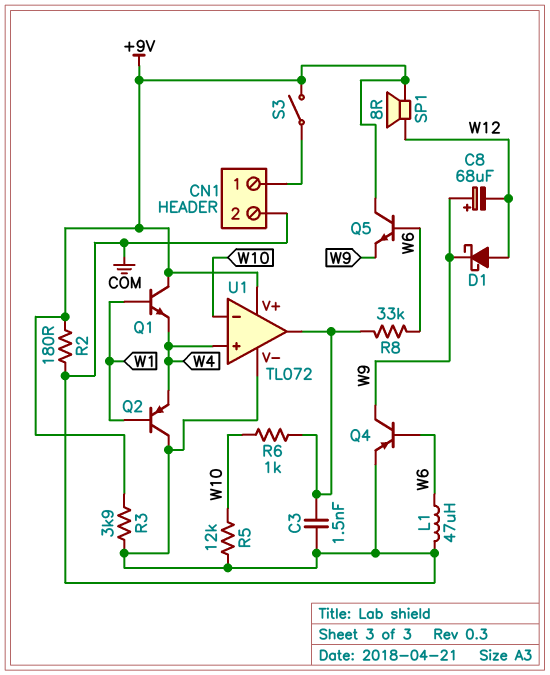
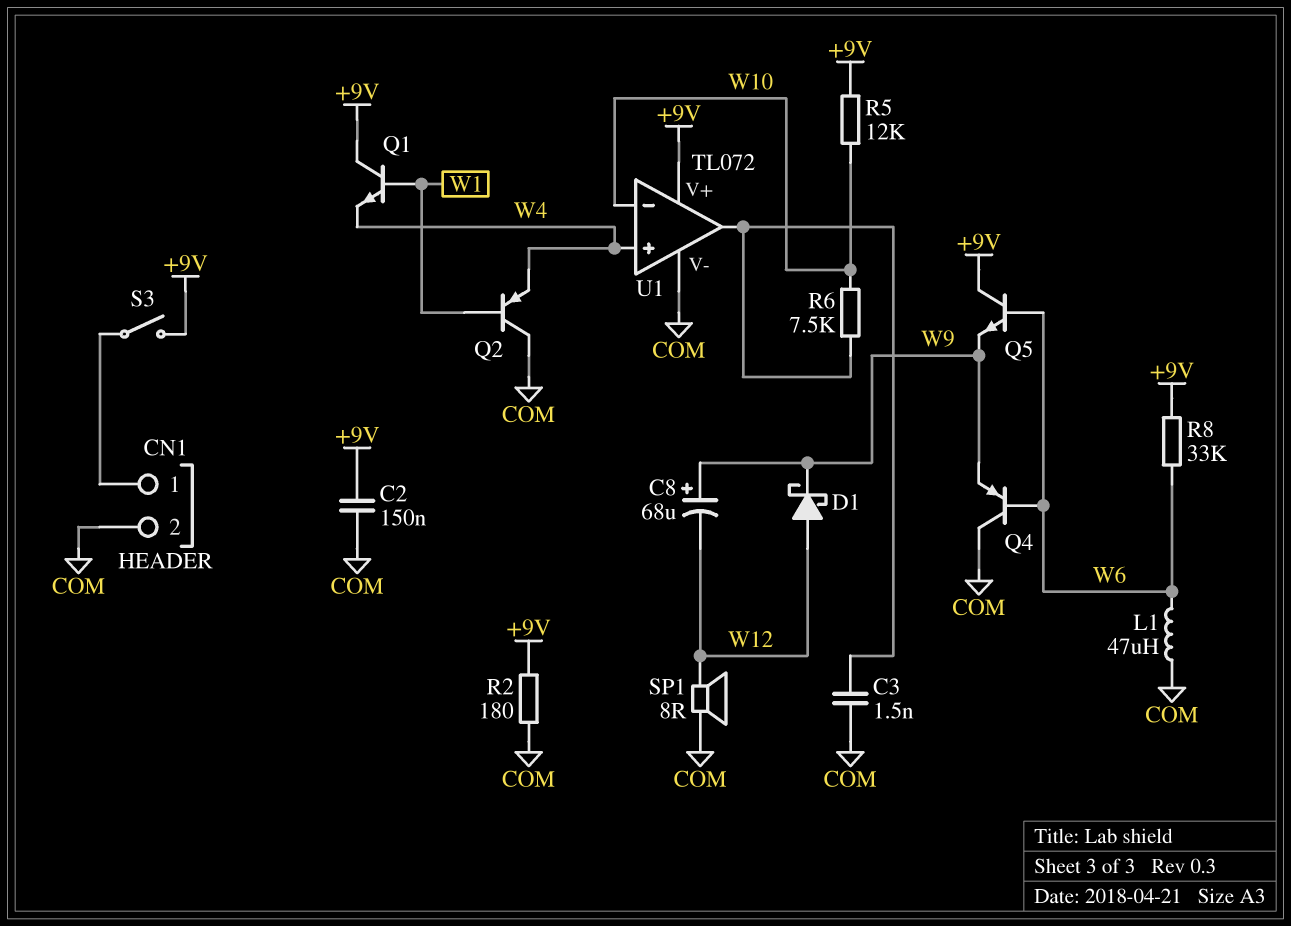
C2: none -> 150nF (+9V, COM)
Q4: PNP (B W6, C W9, E COM) -> PNP (B W6, C COM, E W9)
R3: 3.9k (+9V, COM) -> none
R5: 12k (COM, W10) -> 12k (+9V, W10)
R6: 1k (U1/out, W10) -> 7.5k (U1/out, W10)
R8: 33k (U1/out, W6) -> 33k (+9V, W6)
SP1: speaker 8R (+9V, W12) -> speaker 8R (COM, W12)

